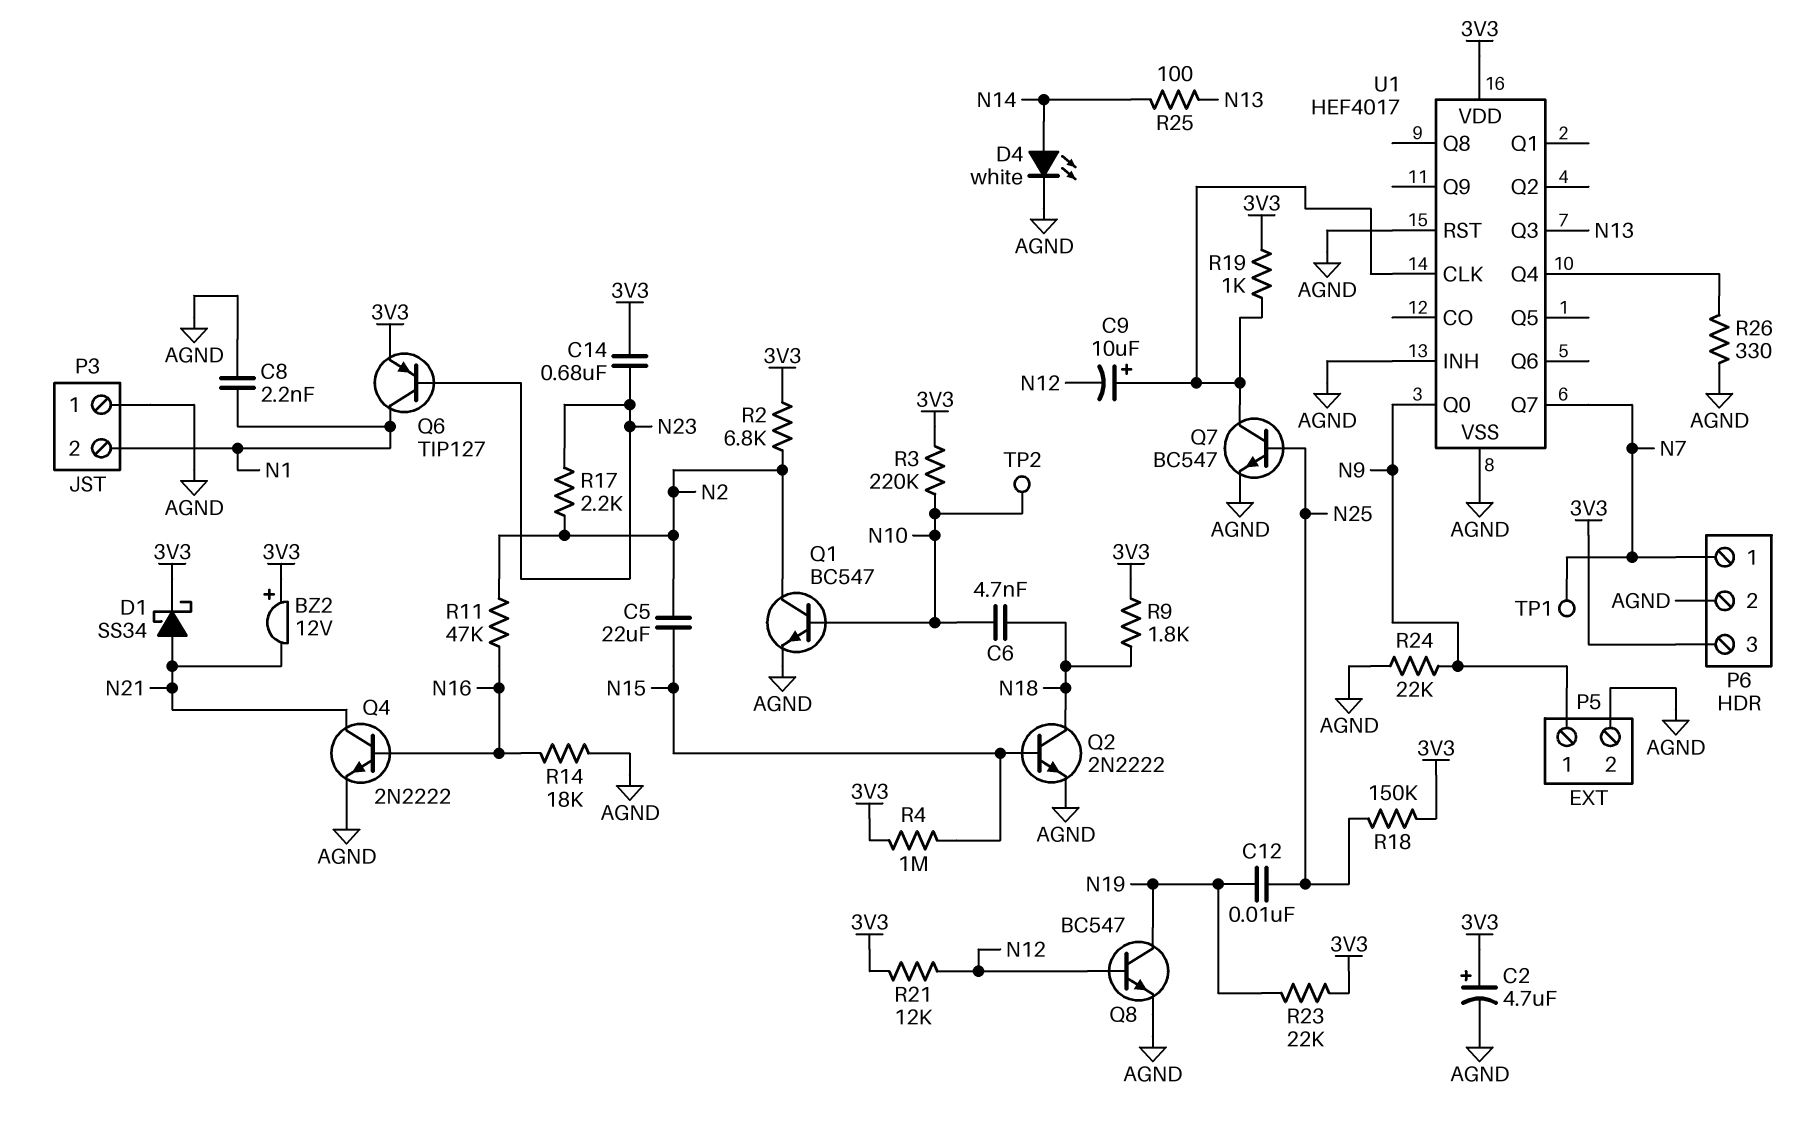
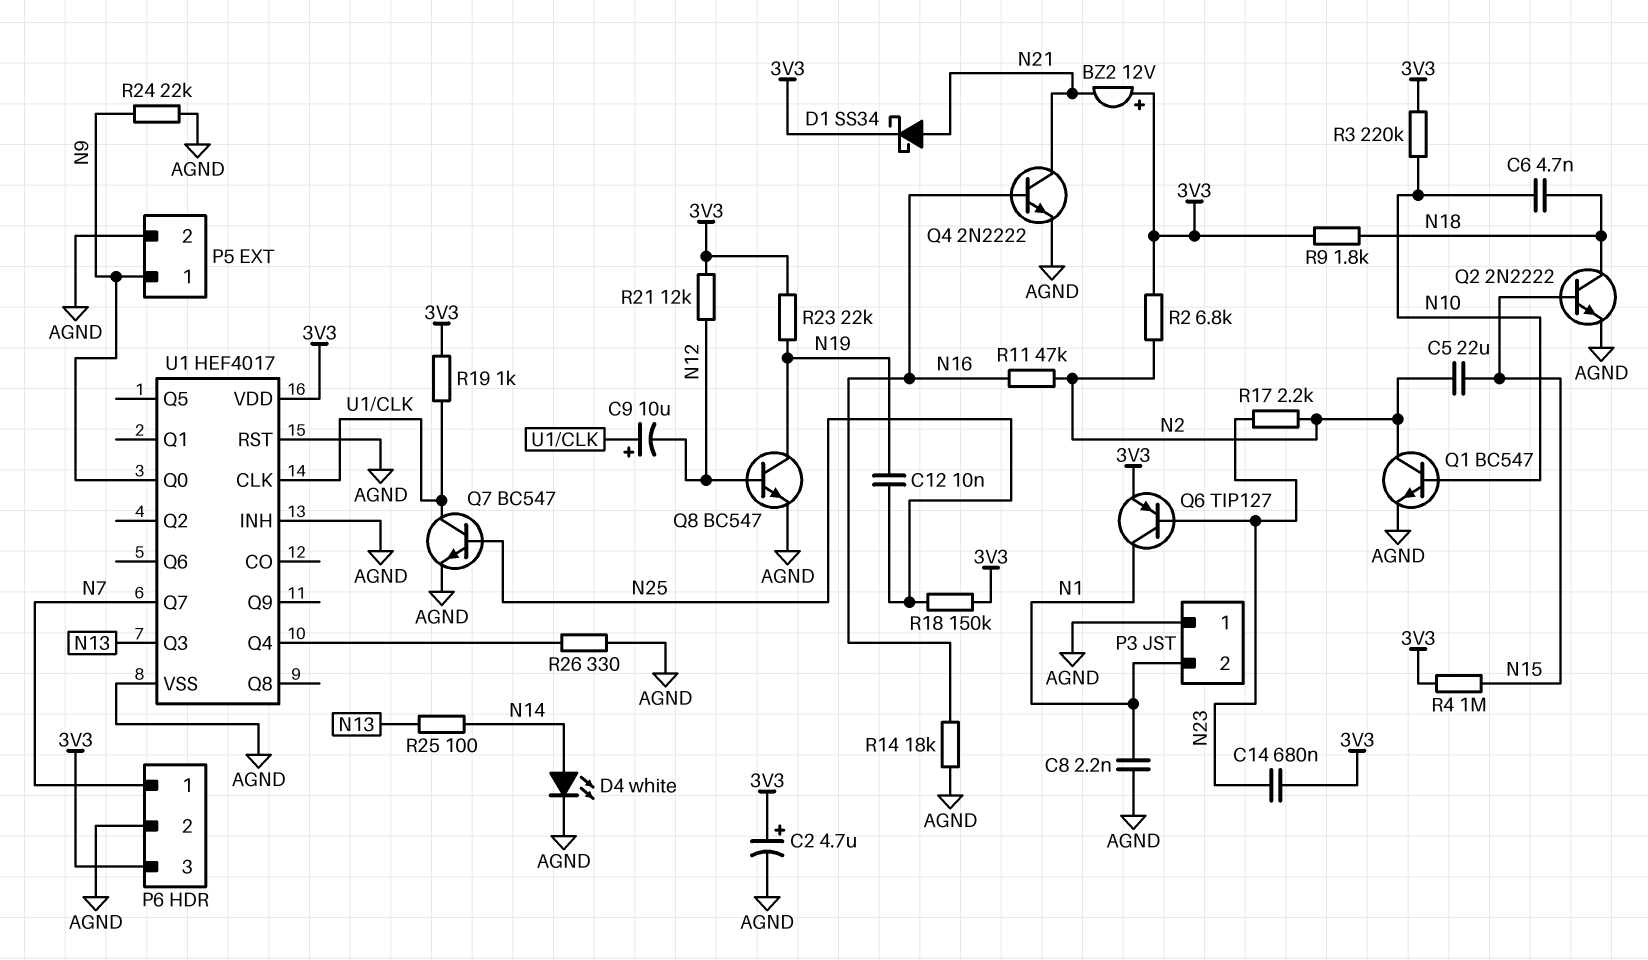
TP1: test point (N7) -> none
TP2: test point (N10) -> none

